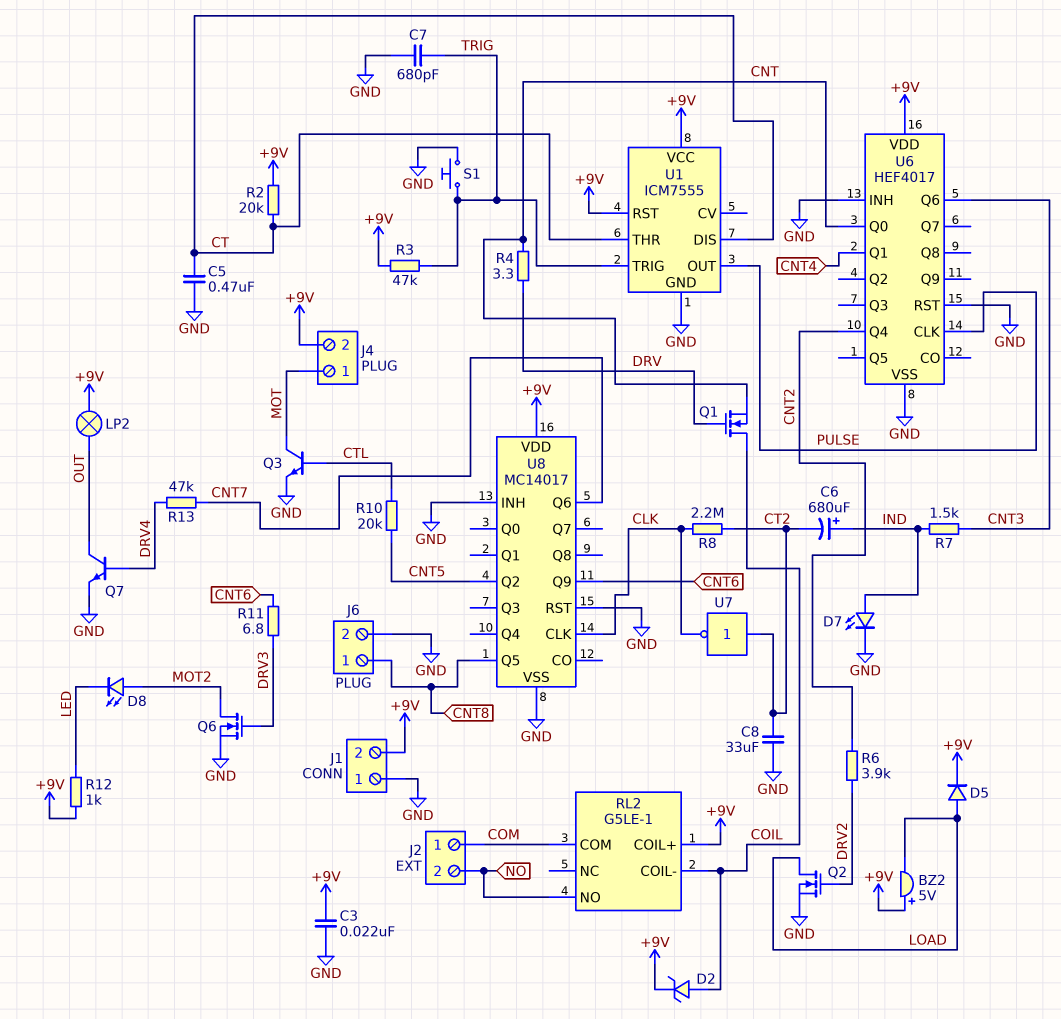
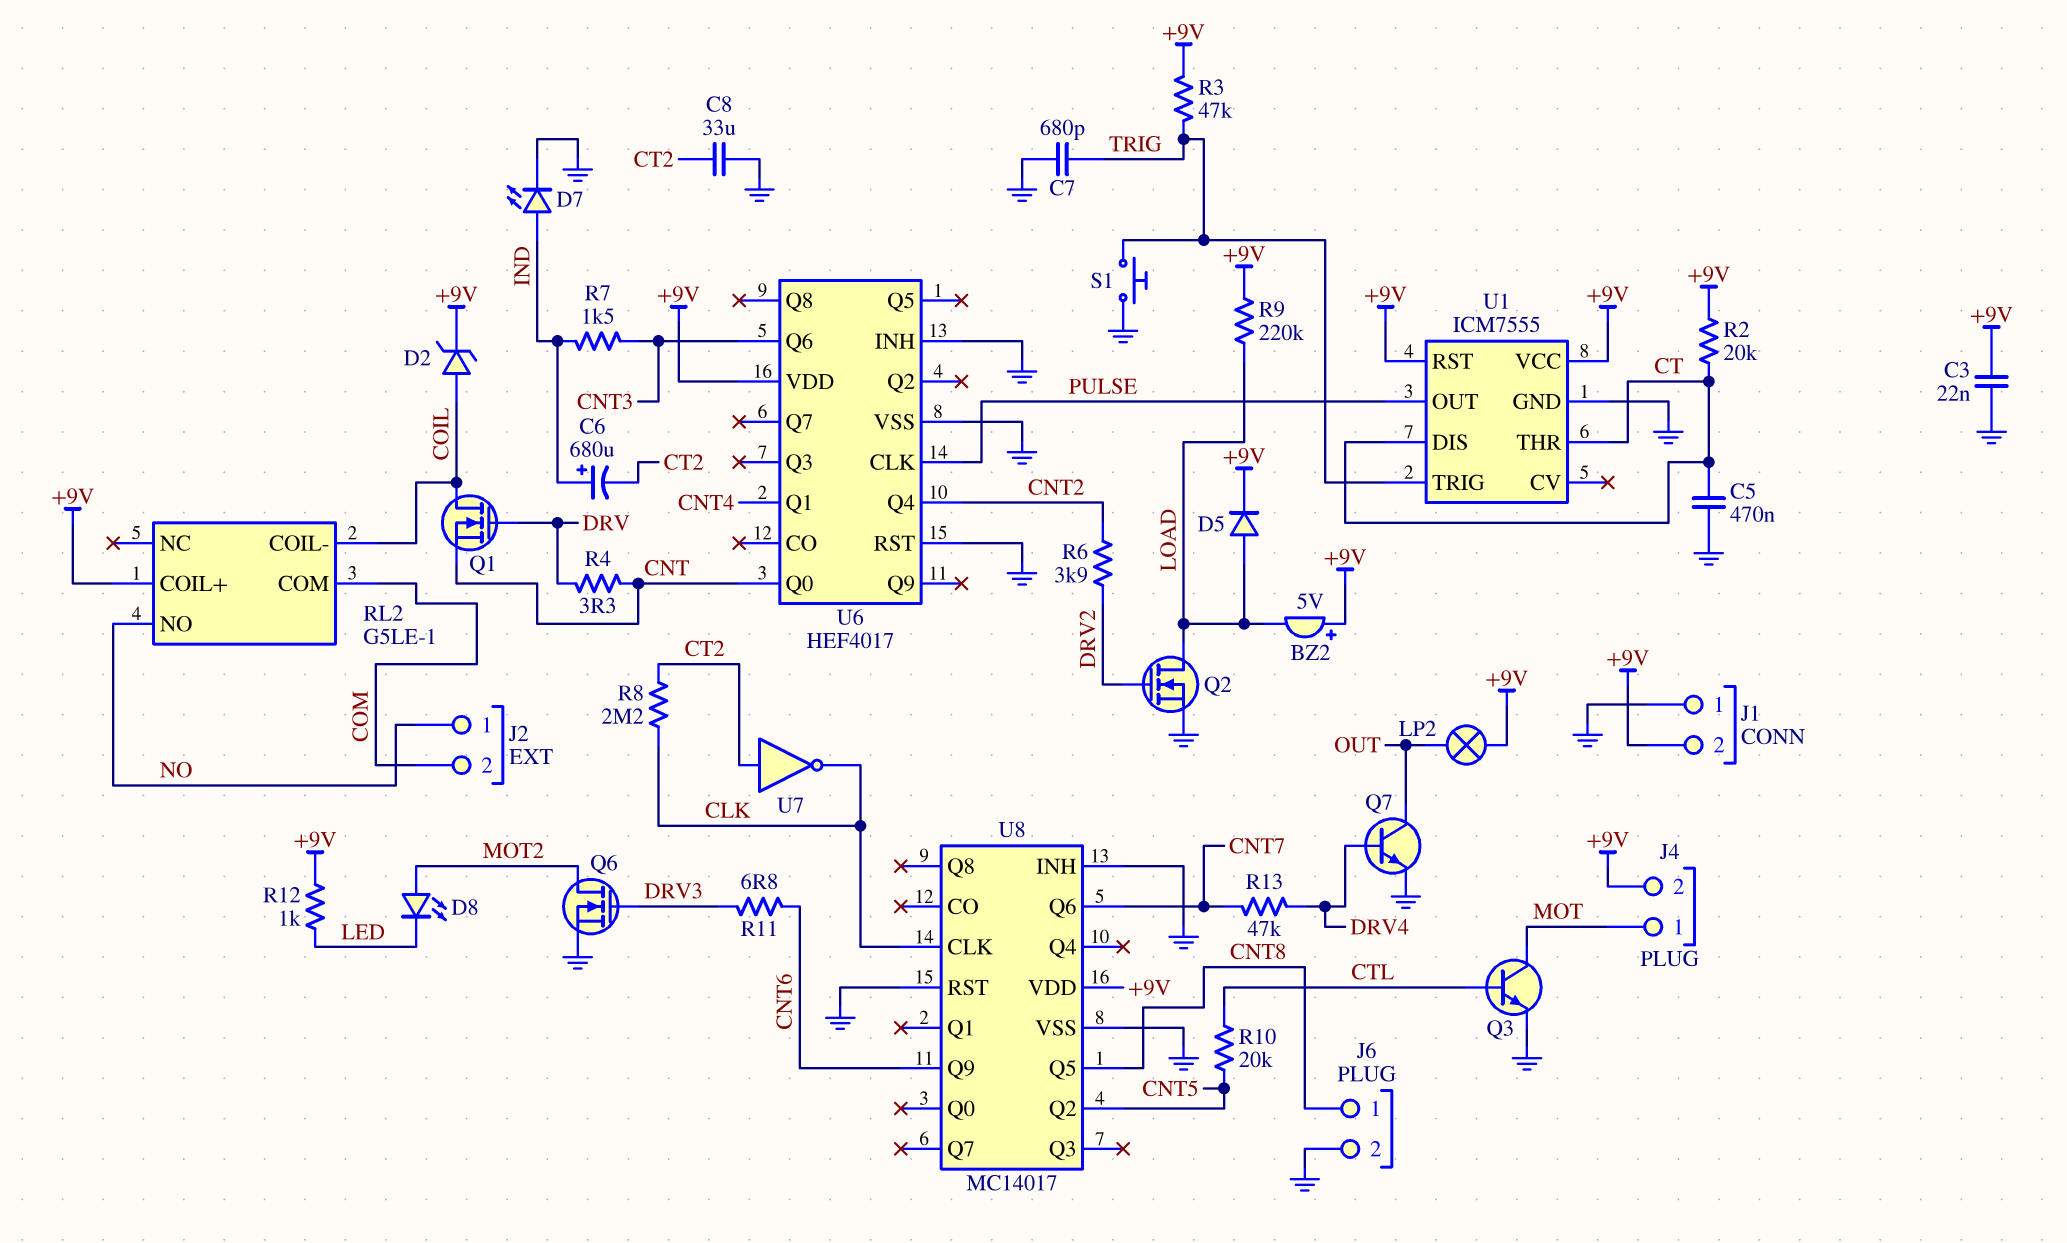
J2 pin 1: COM -> NO
J2 pin 2: NO -> COM
R9: none -> 220k (+9V, LOAD)

